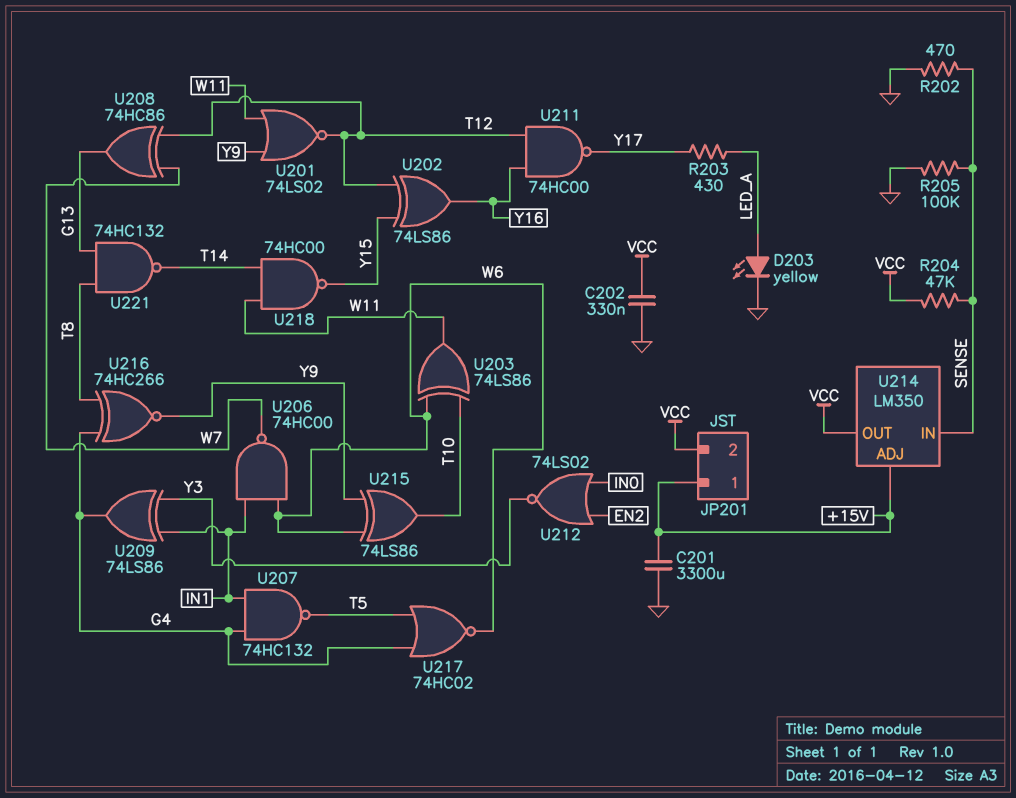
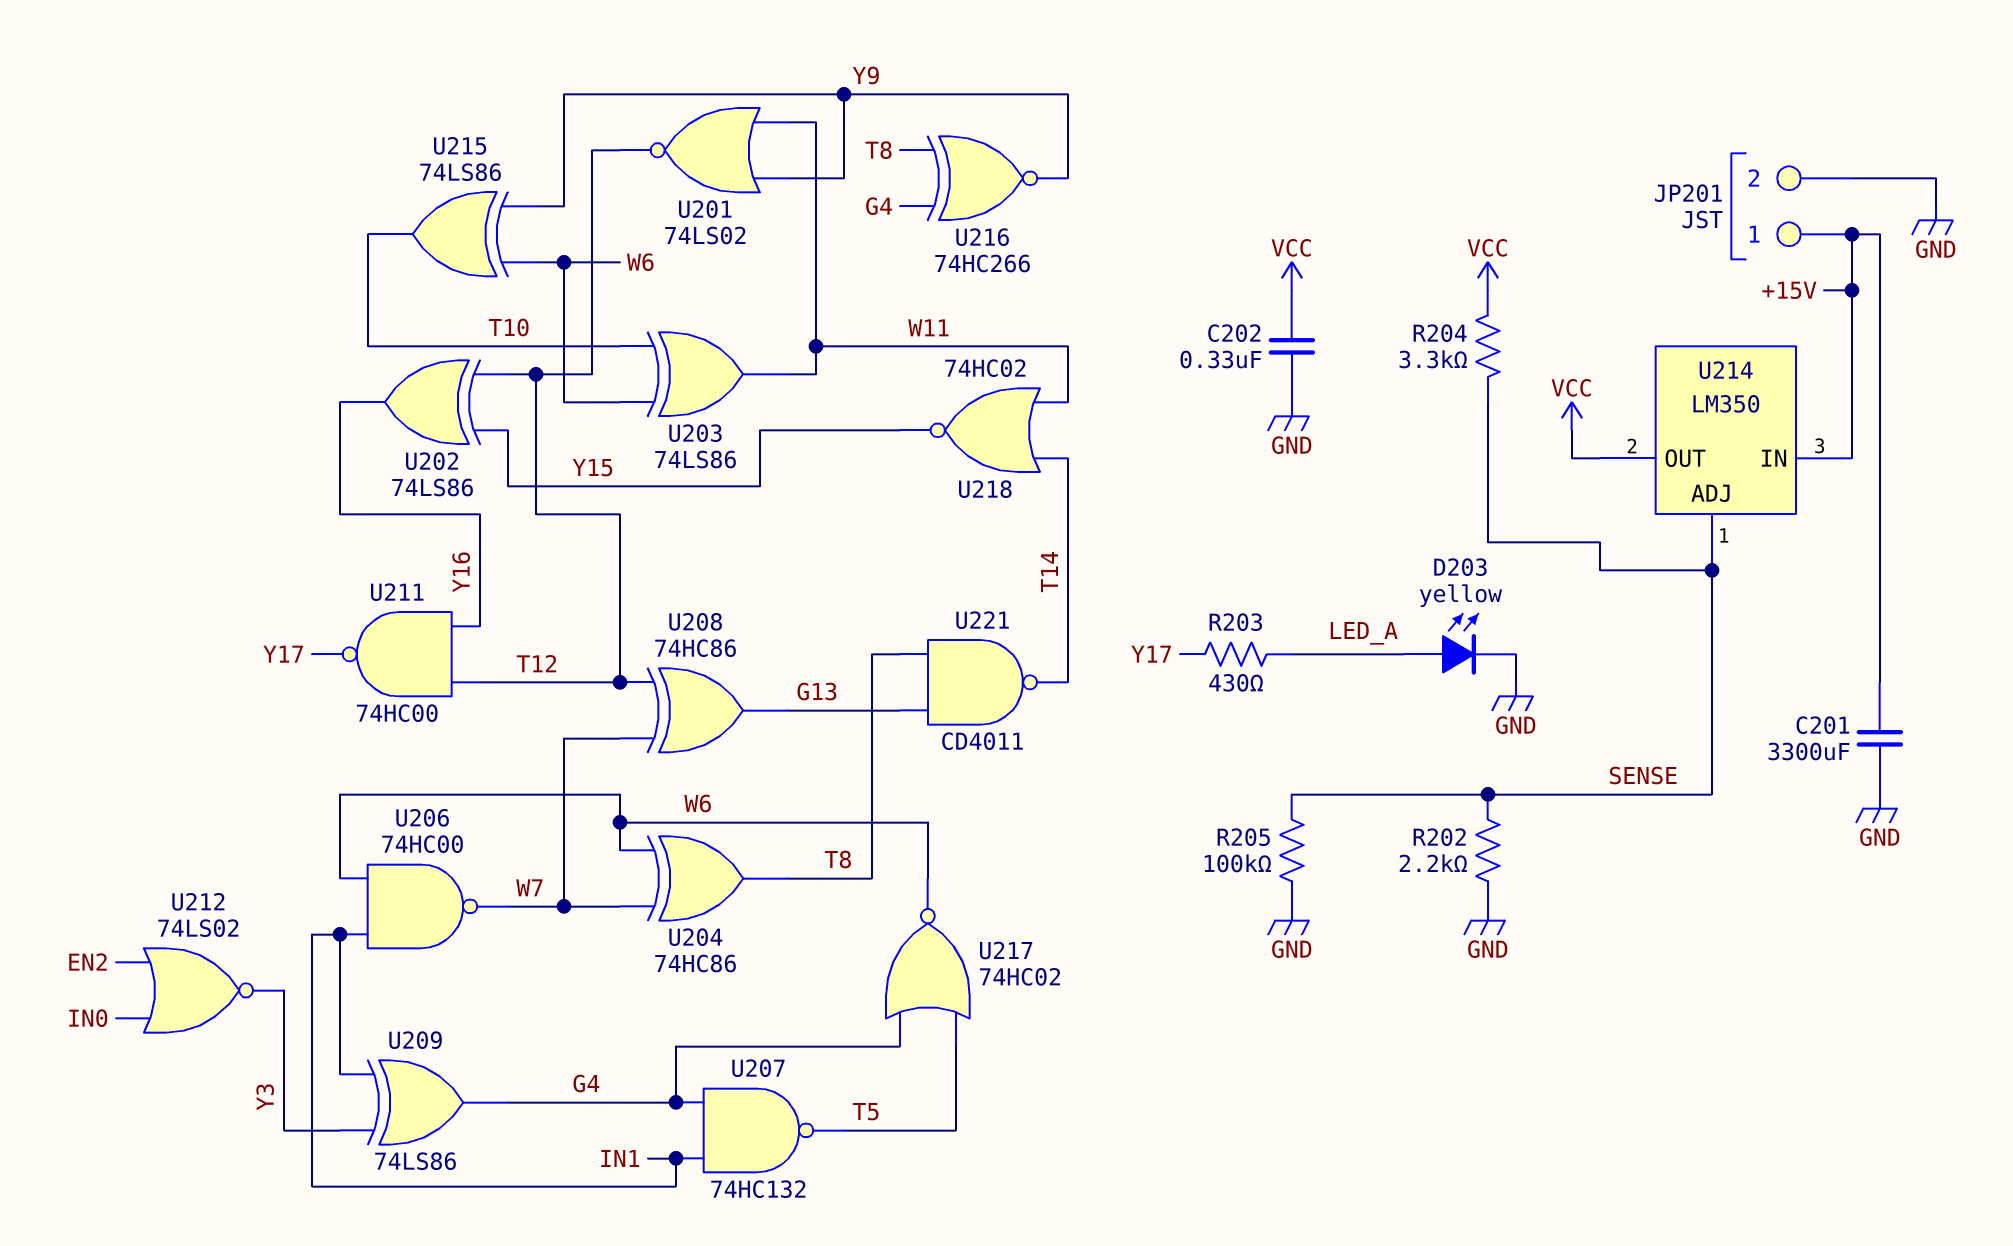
JP201 pin 2: VCC -> GND
R202: 470 (GND, SENSE) -> 2.2k (GND, SENSE)
R204: 47k (SENSE, VCC) -> 3.3k (SENSE, VCC)
U204: none -> XOR 74HC86 (in W6, in W7, out T8)
U214 pin ADJ: +15V -> SENSE
U214 pin IN: SENSE -> +15V
U218: NAND 74HC00 (in T14, in W11, out Y15) -> NOR 74HC02 (in T14, in W11, out Y15)
U221: NAND 74HC132 (in G13, in T8, out T14) -> NAND CD4011 (in G13, in T8, out T14)

